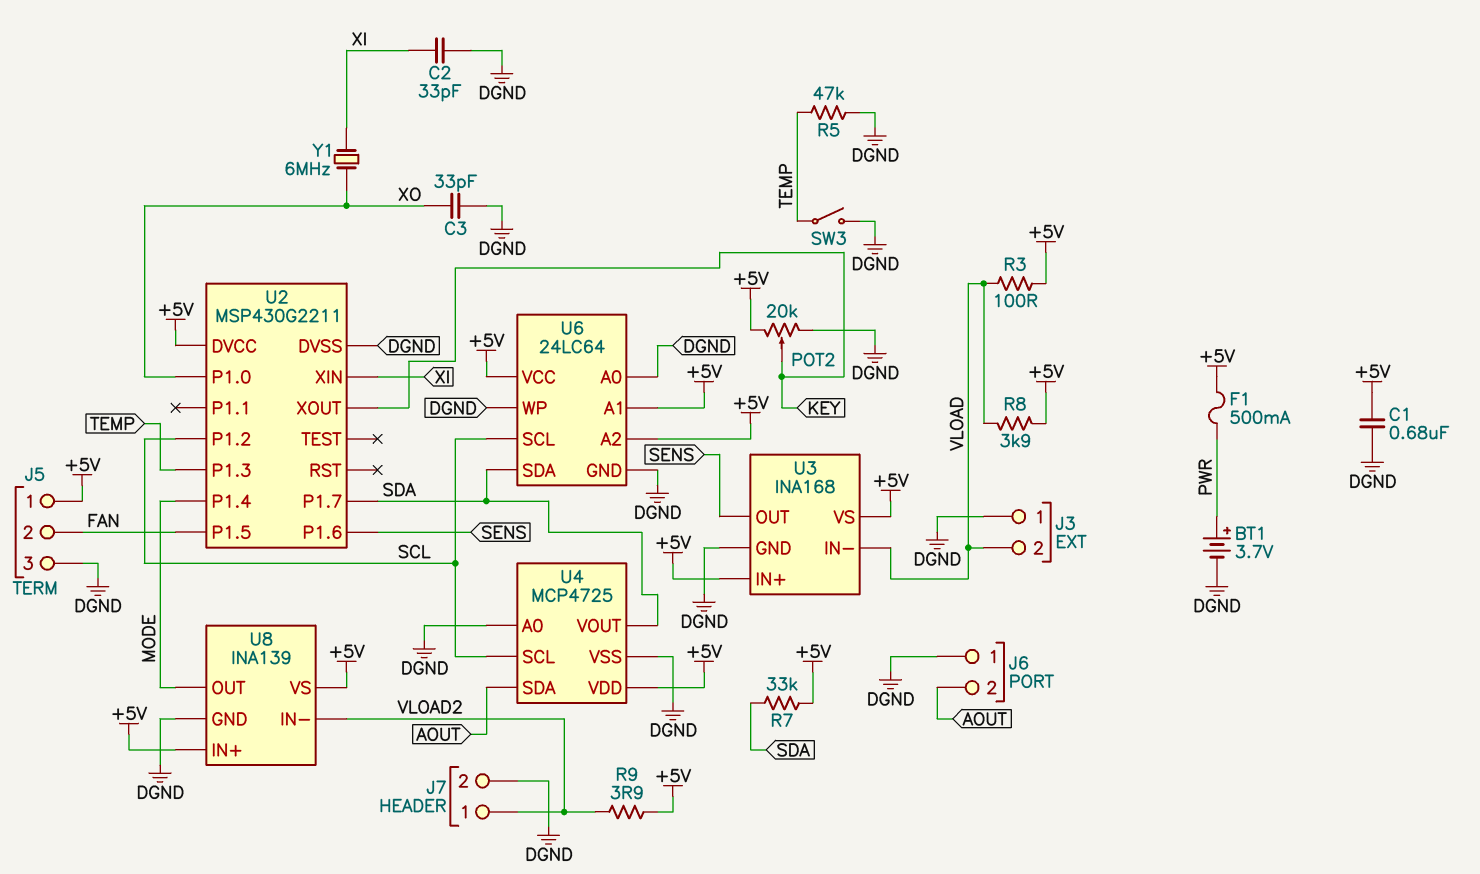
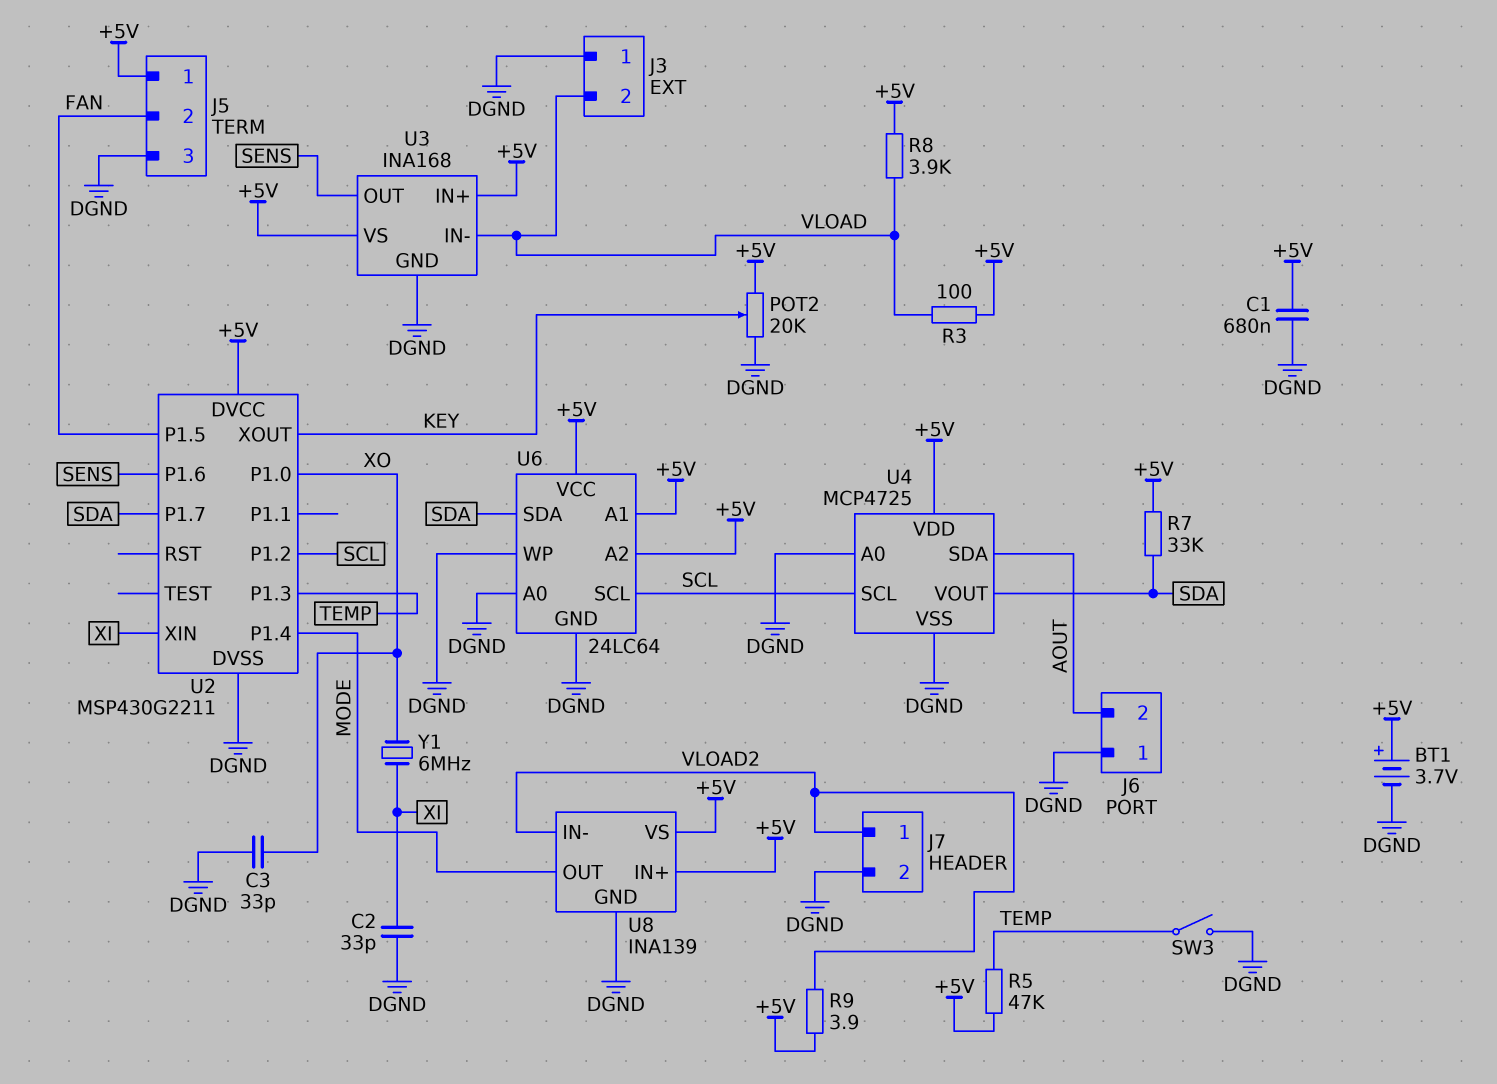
BT1: 3.7V (plus PWR, minus DGND) -> 3.7V (plus +5V, minus DGND)
F1: 500mA (+5V, PWR) -> none
R5: 47k (DGND, TEMP) -> 47k (+5V, TEMP)

